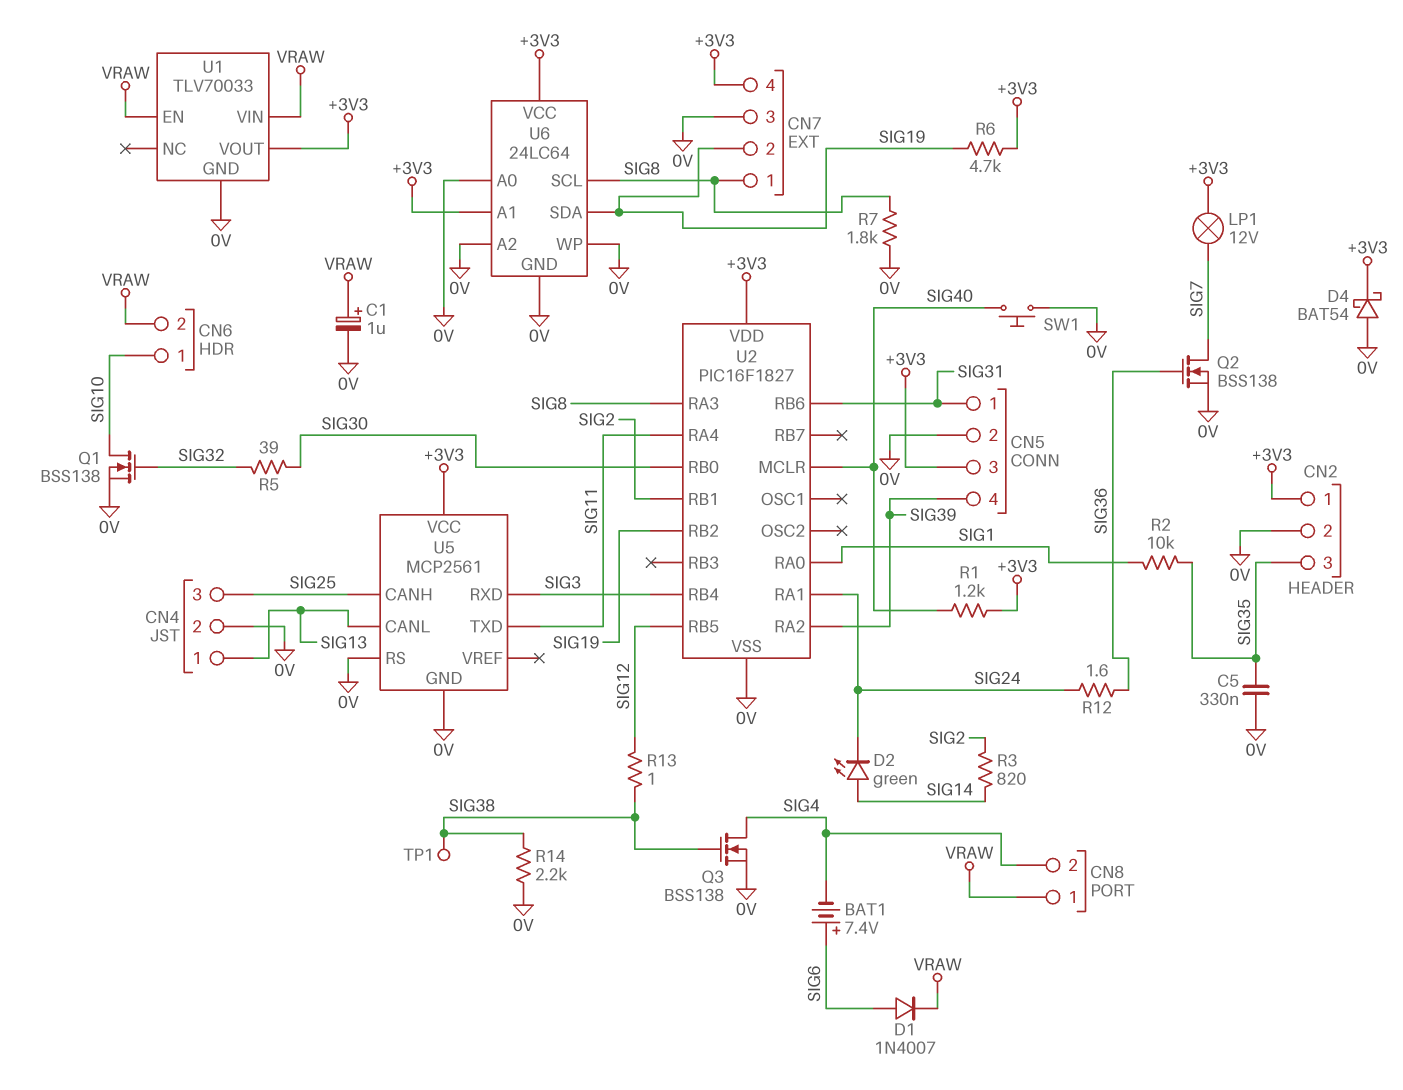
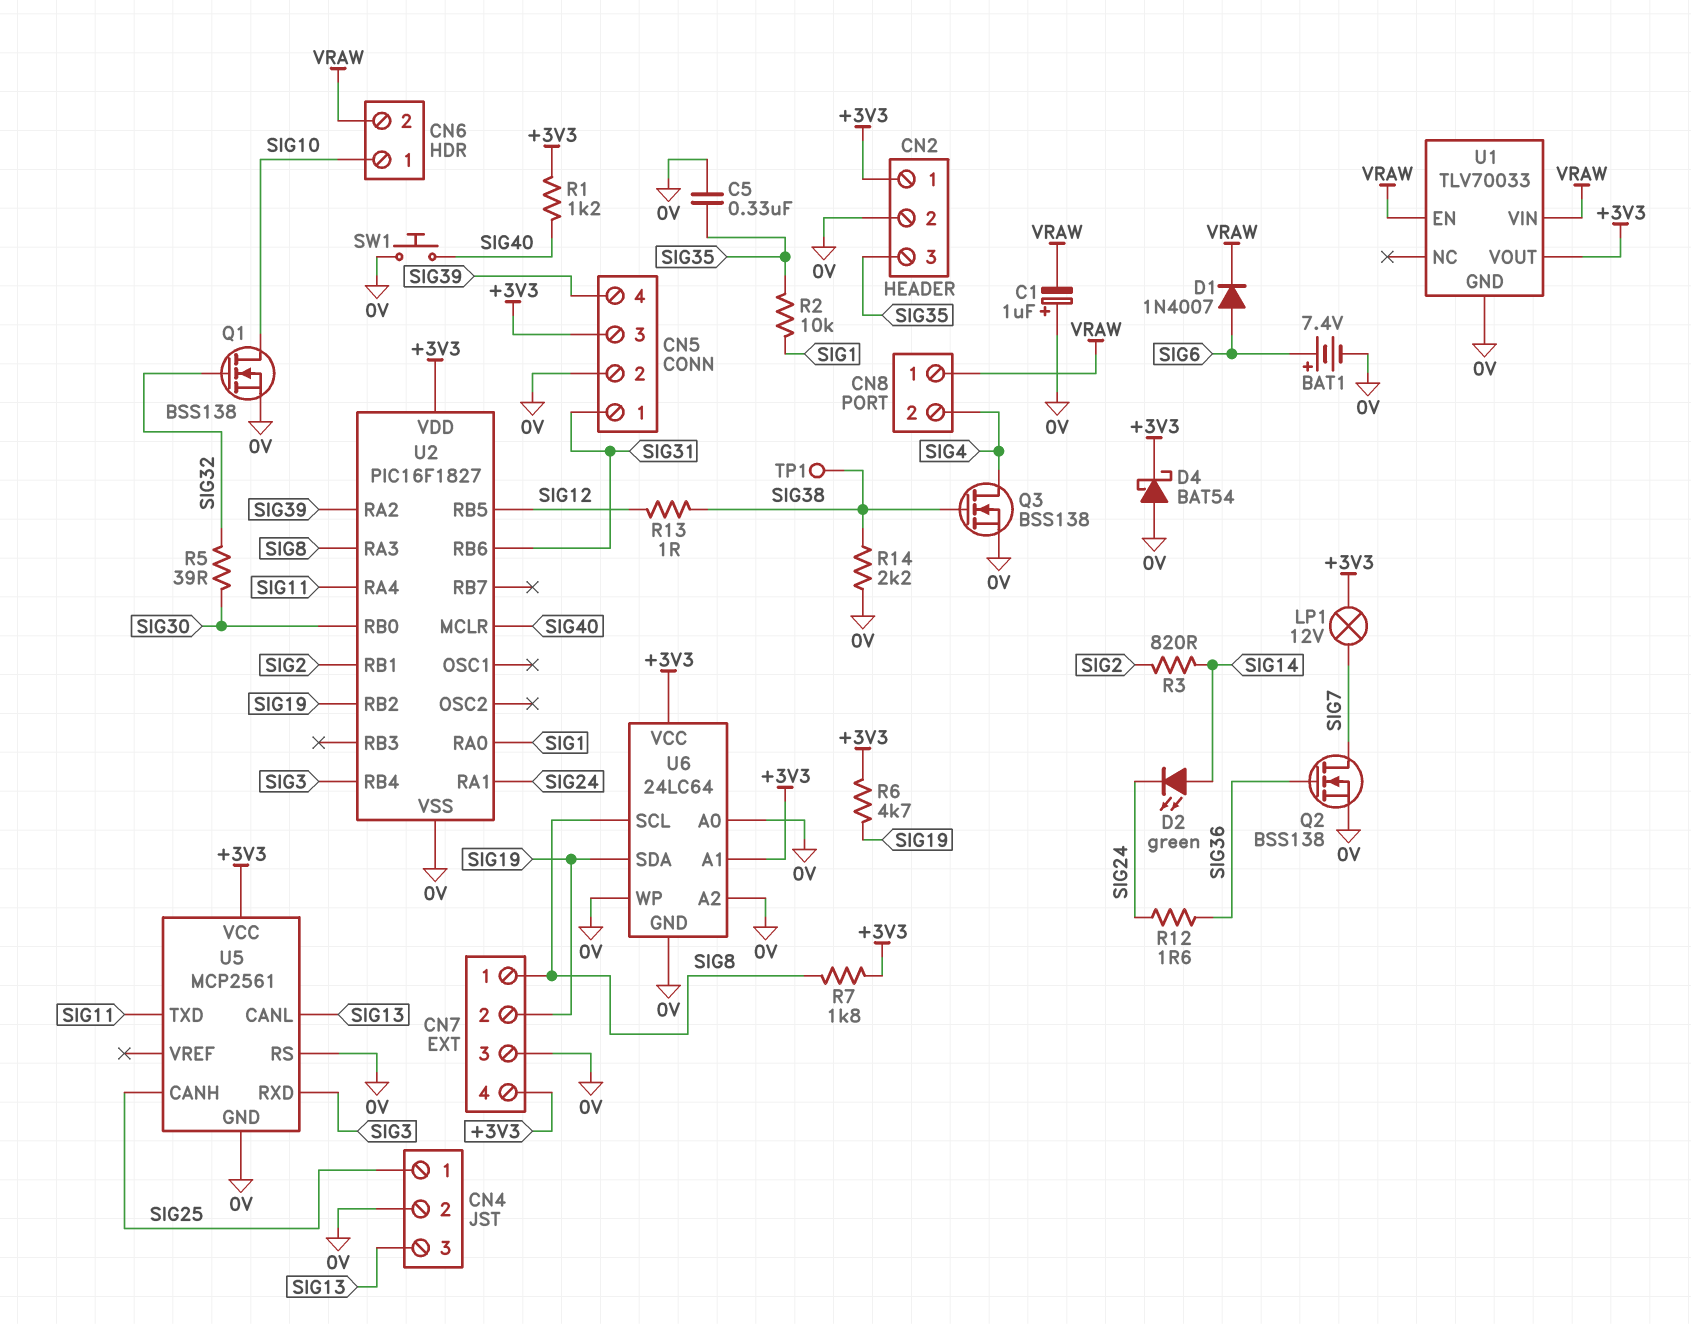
BAT1: 7.4V (plus SIG6, minus SIG4) -> 7.4V (plus SIG6, minus 0V)
C1: 1uF (plus VRAW, minus 0V) -> 1uF (plus 0V, minus VRAW)
CN4 pin 1: SIG13 -> SIG25
CN4 pin 3: SIG25 -> SIG13
R7: 1.8k (0V, SIG8) -> 1.8k (+3V3, SIG8)

